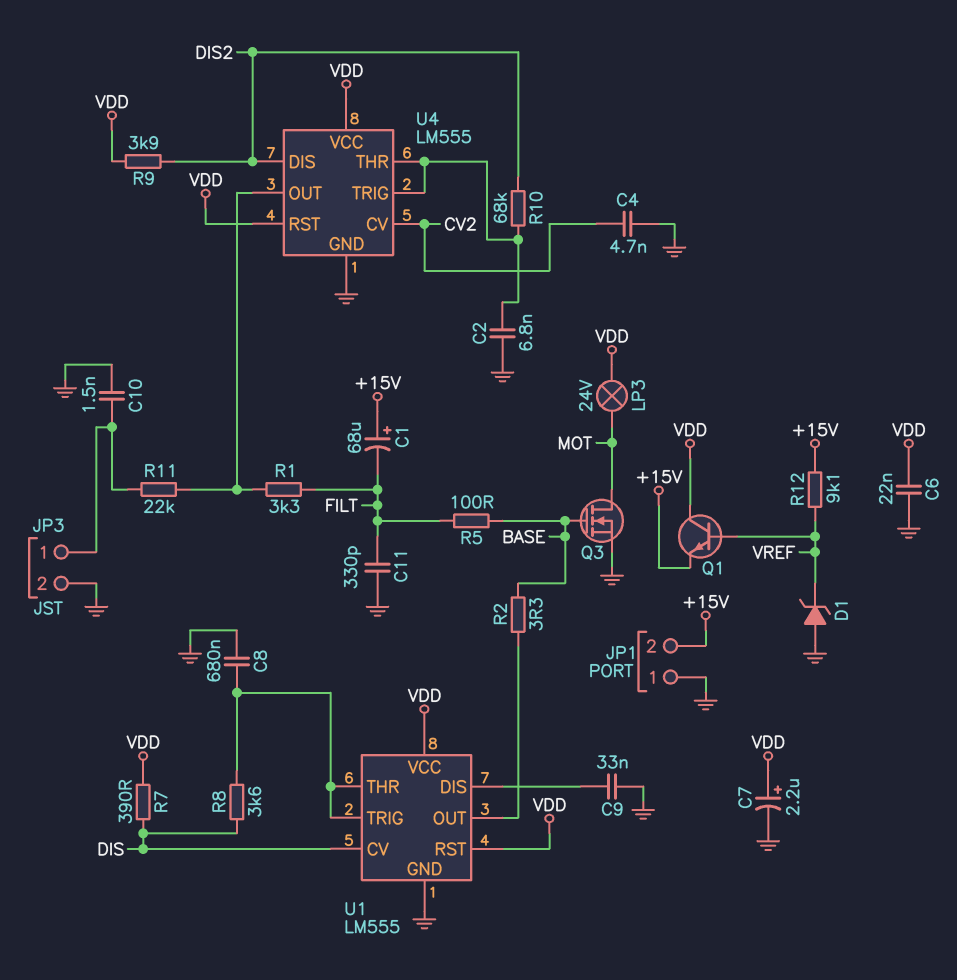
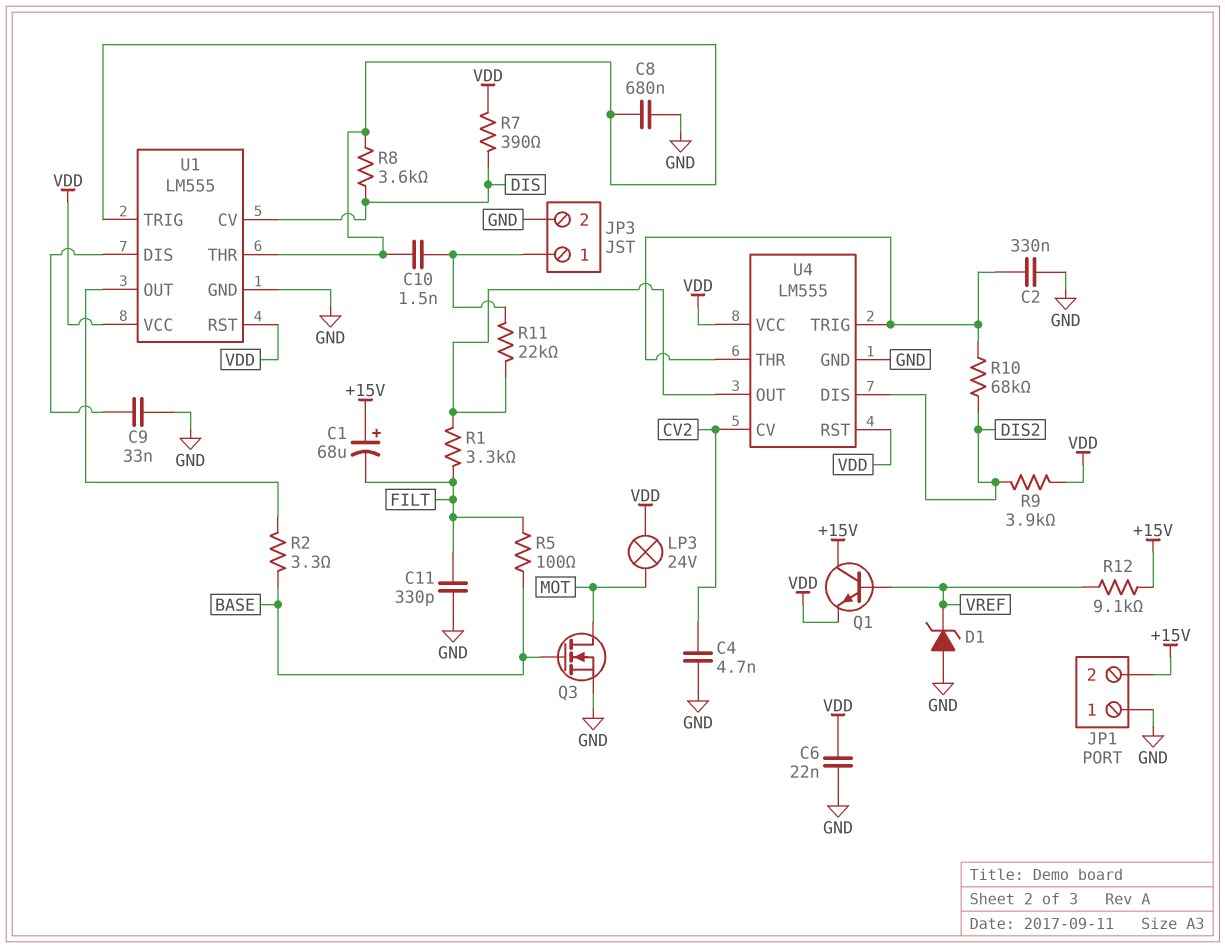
C2: 6.8nF (GND, U4/THR) -> 330nF (GND, U4/THR)
C7: 2.2uF (plus VDD, minus GND) -> none
C10: 1.5nF (GND, JP3/1) -> 1.5nF (JP3/1, U1/THR)
Q1: NPN (B VREF, C VDD, E +15V) -> NPN (B VREF, C +15V, E VDD)

